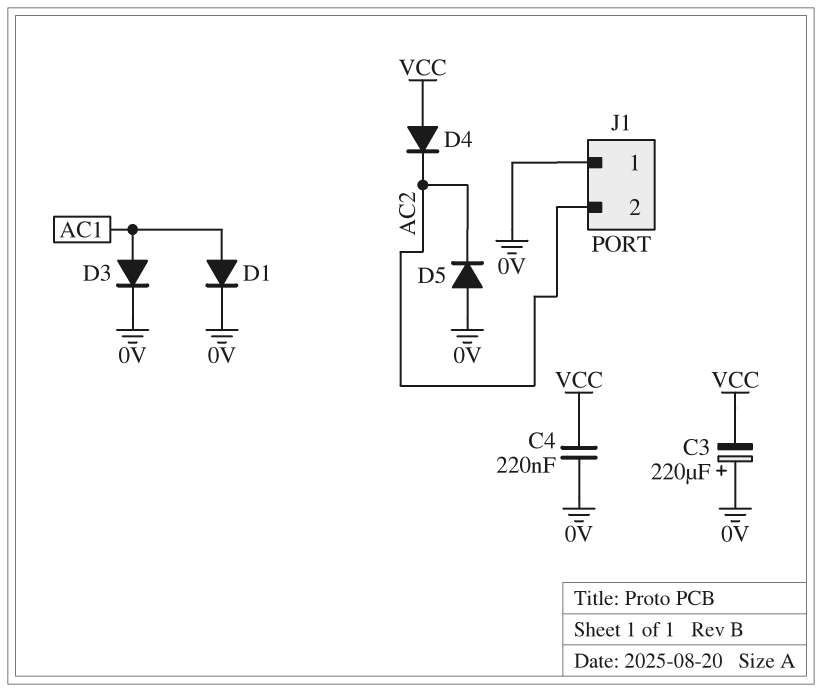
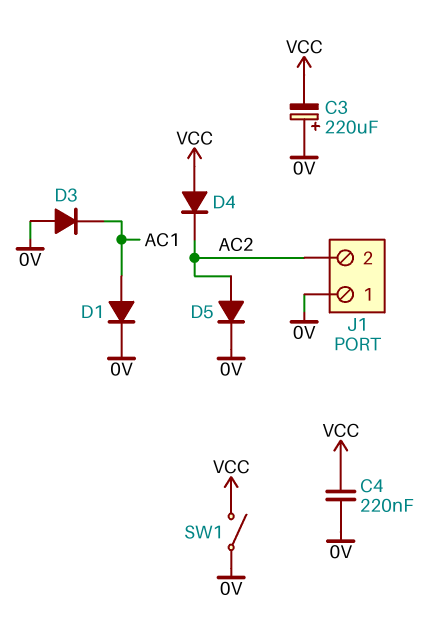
D3: diode (A AC1, K 0V) -> diode (A 0V, K AC1)
D5: diode (A 0V, K AC2) -> diode (A AC2, K 0V)
SW1: none -> switch (0V, VCC)

